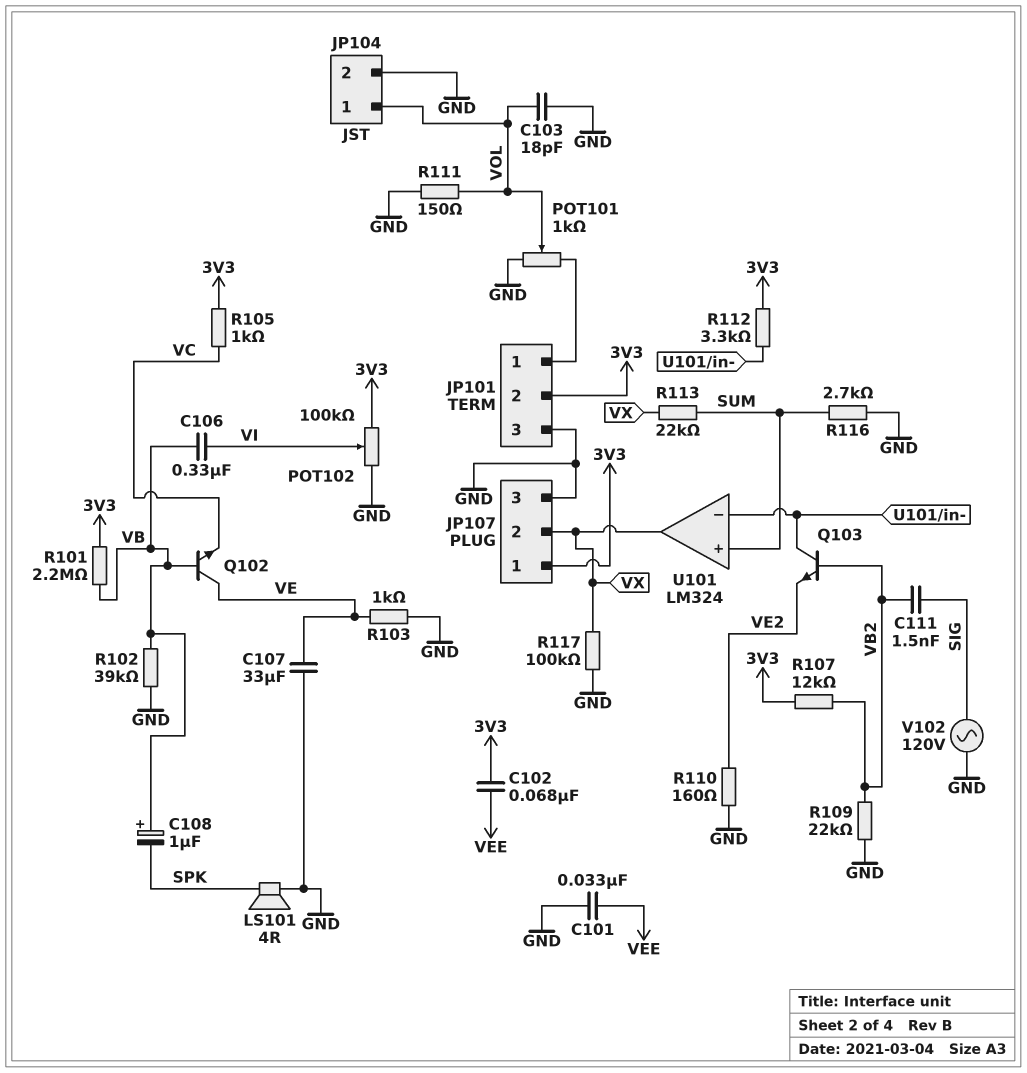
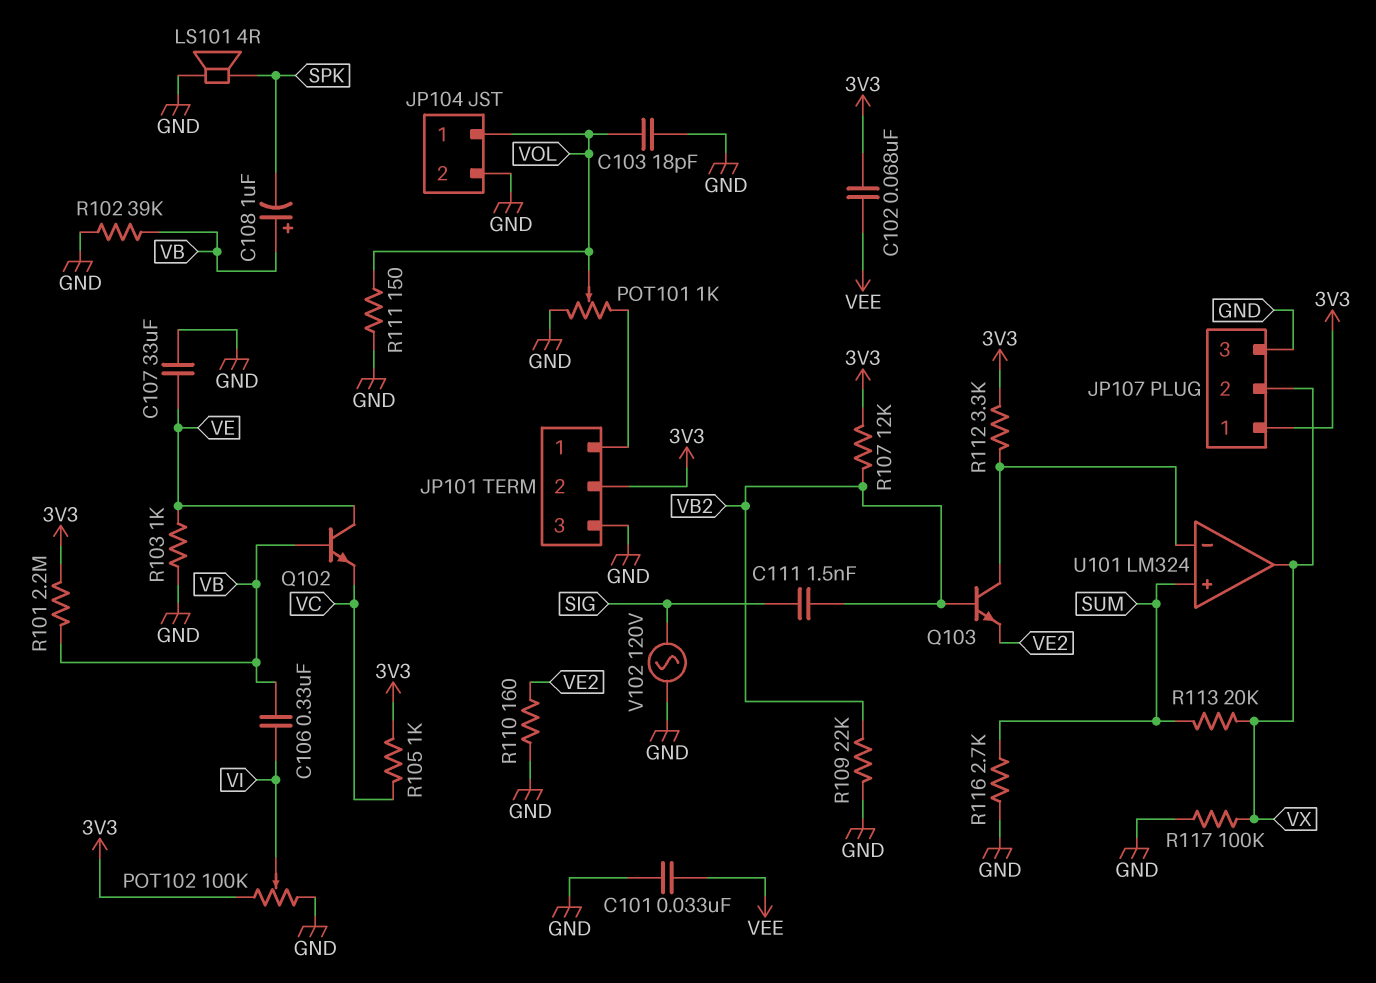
R113: 22k (SUM, VX) -> 20k (SUM, VX)

